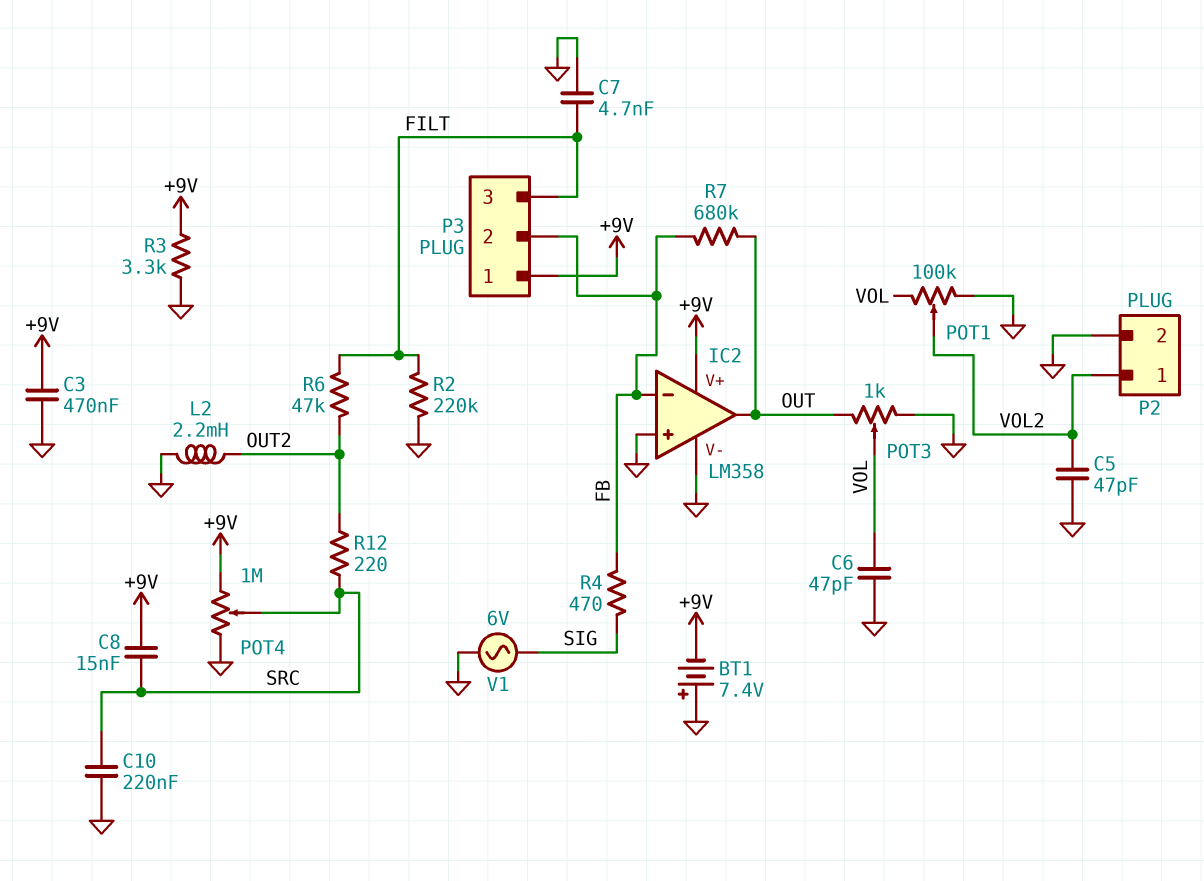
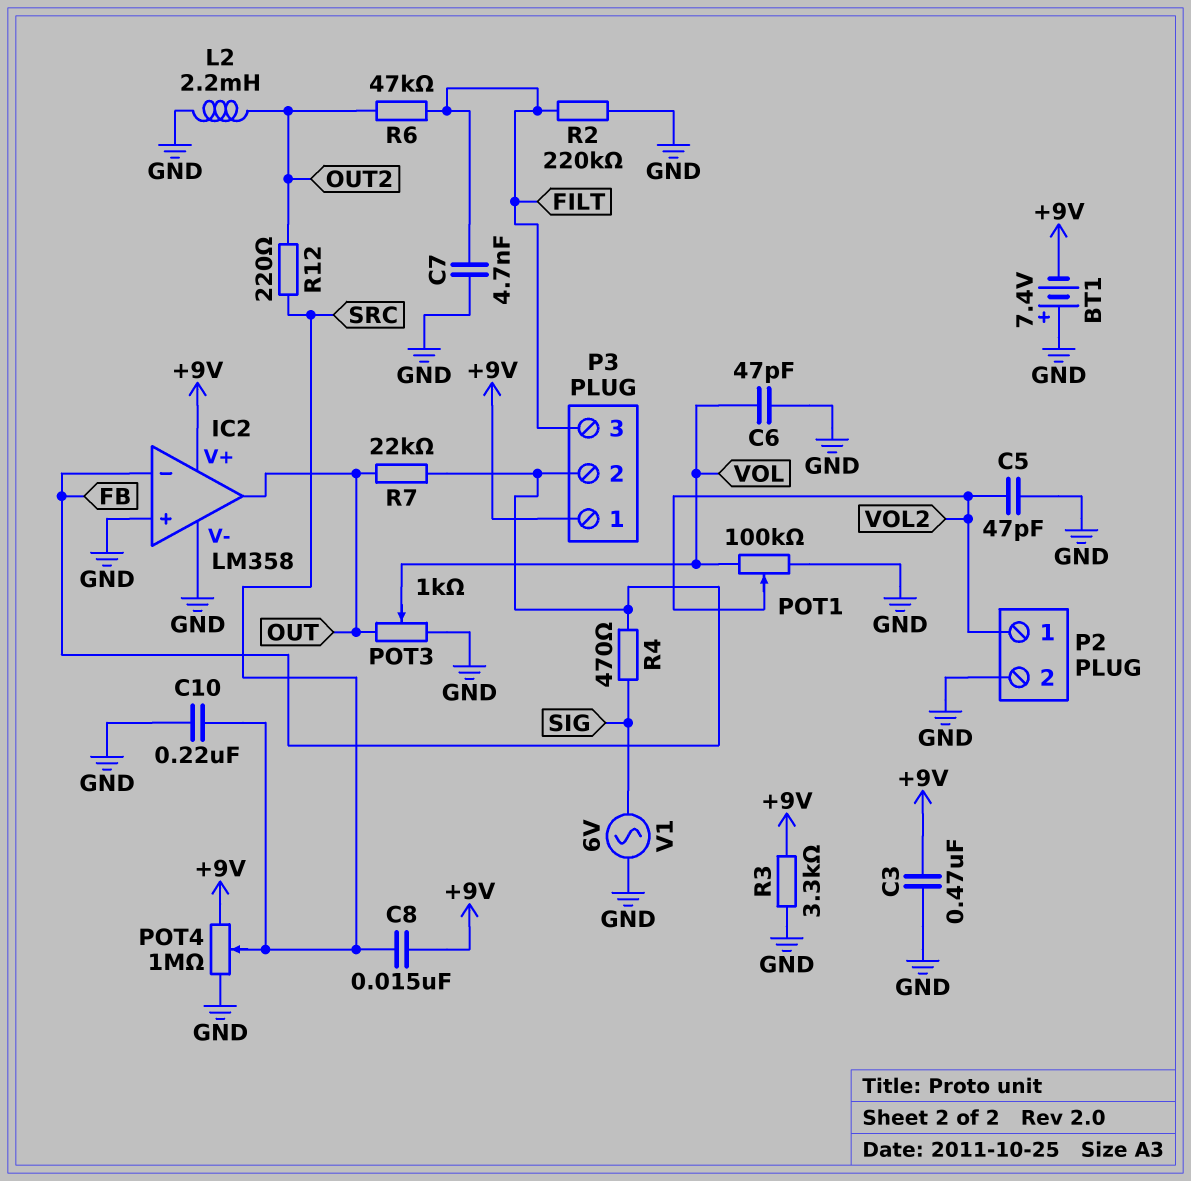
R7: 680k (FB, OUT) -> 22k (FB, OUT)

